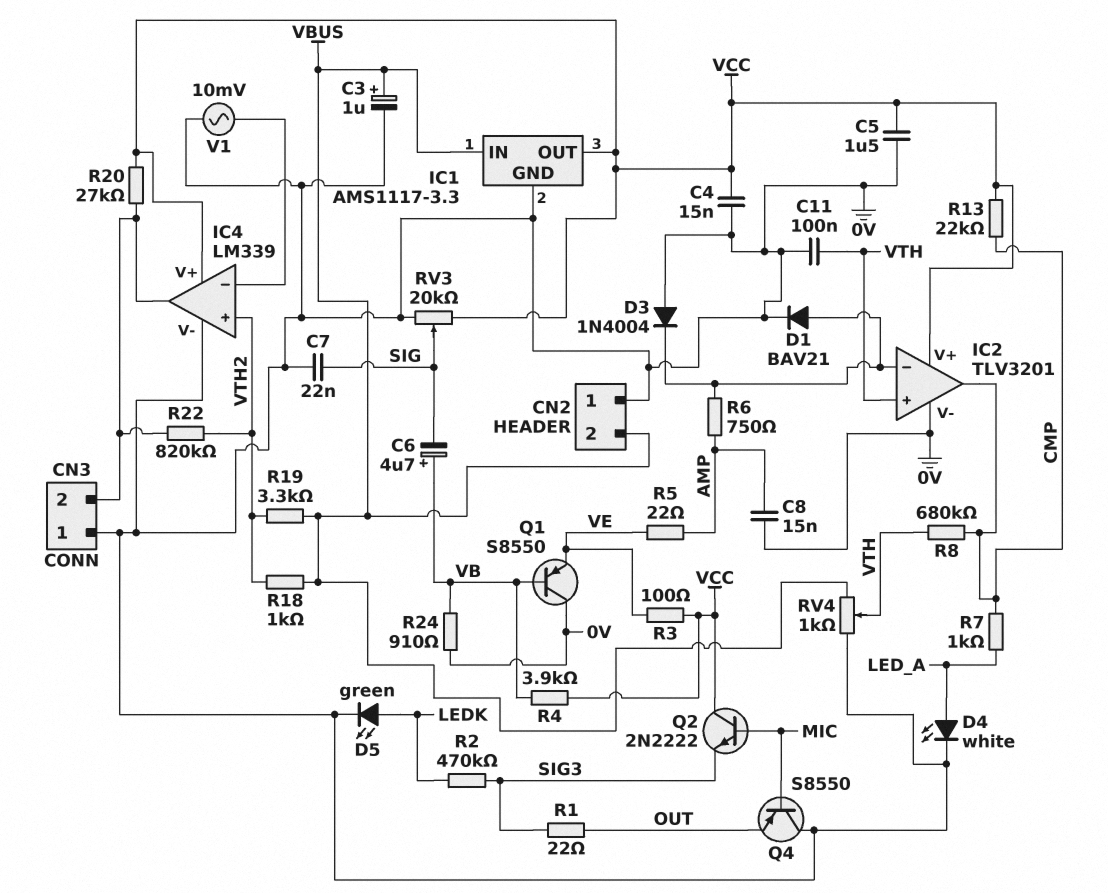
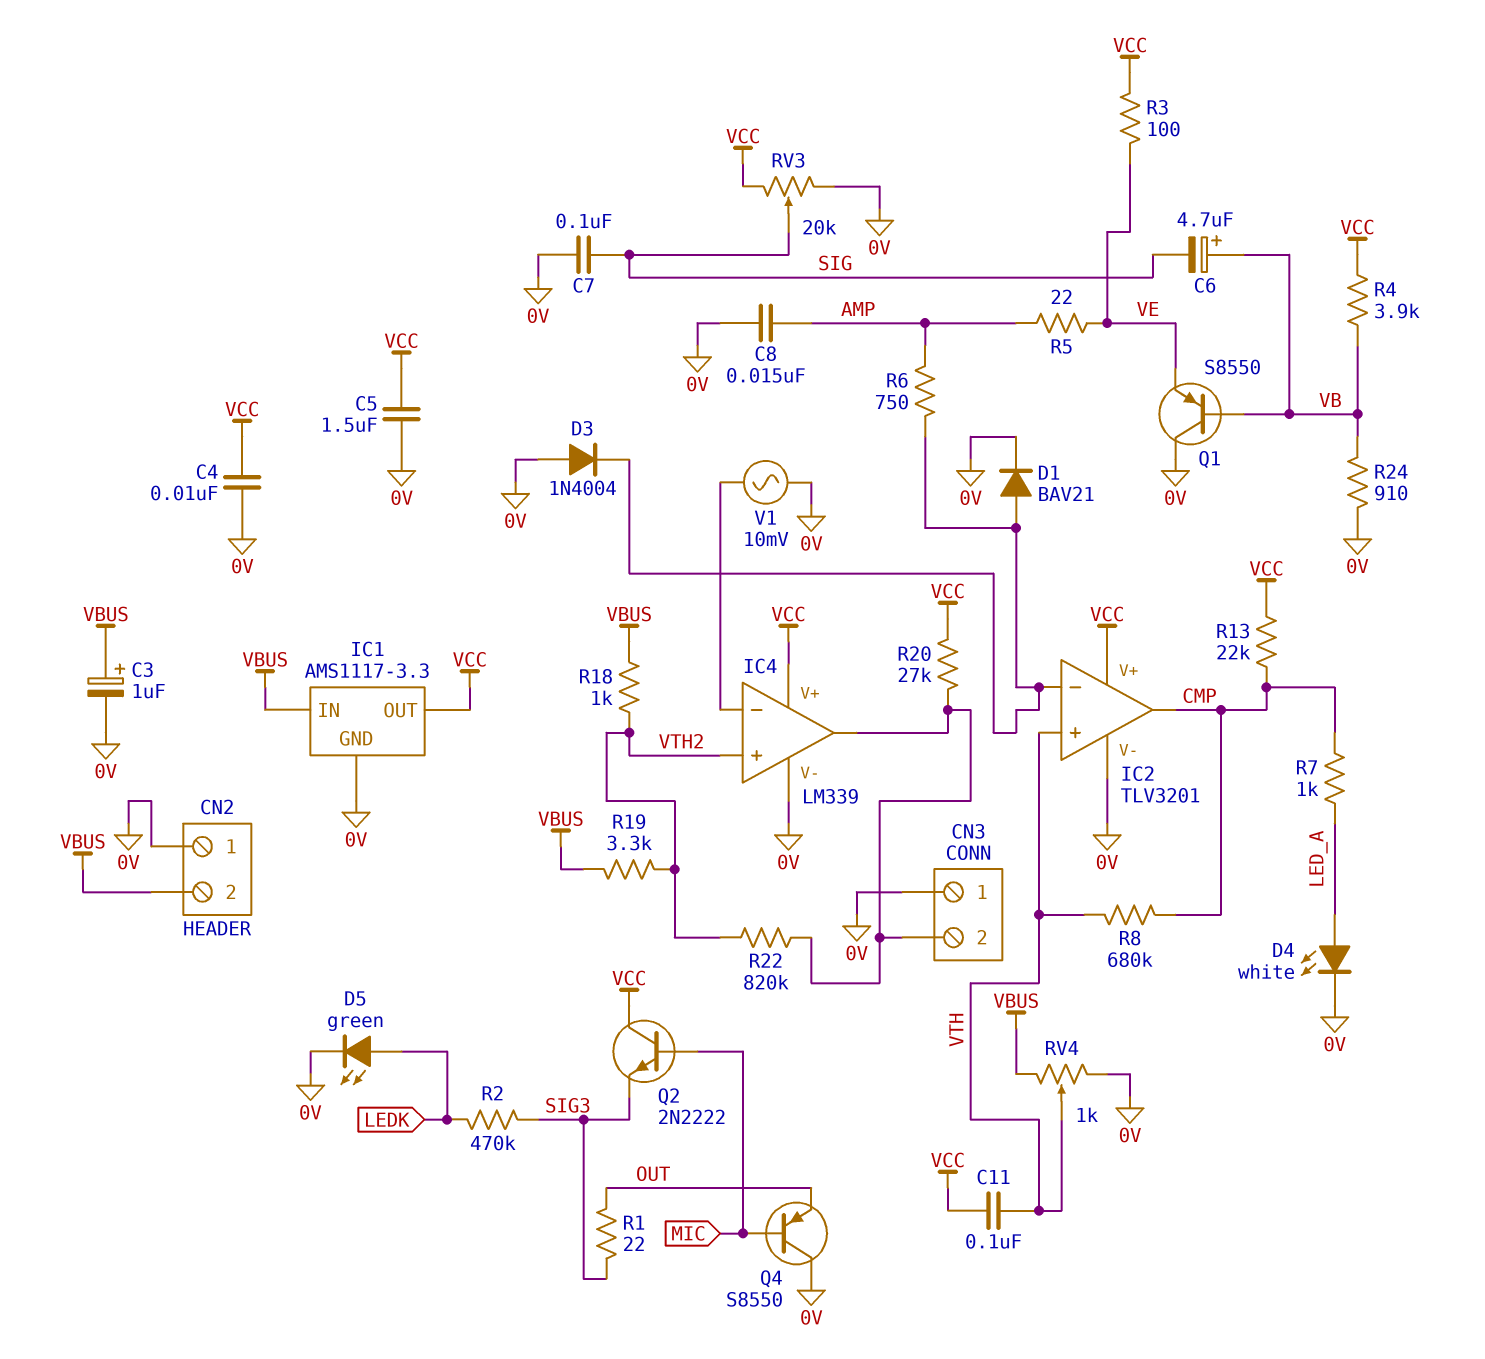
C4: 15nF (0V, VCC) -> 10nF (0V, VCC)
C7: 22nF (0V, SIG) -> 100nF (0V, SIG)
C11: 100nF (0V, VTH) -> 100nF (VCC, VTH)

